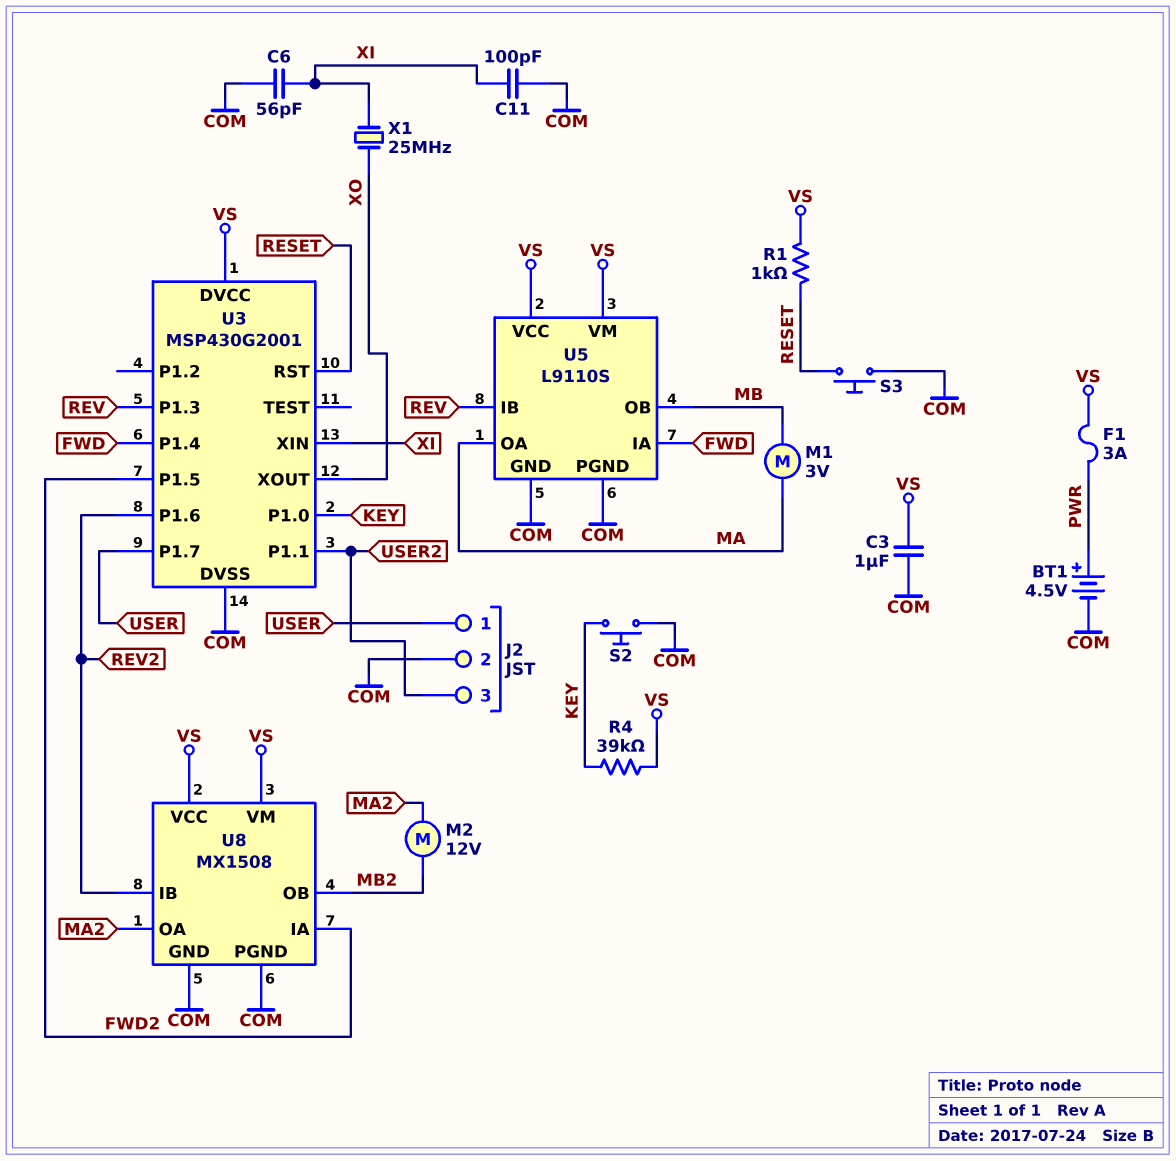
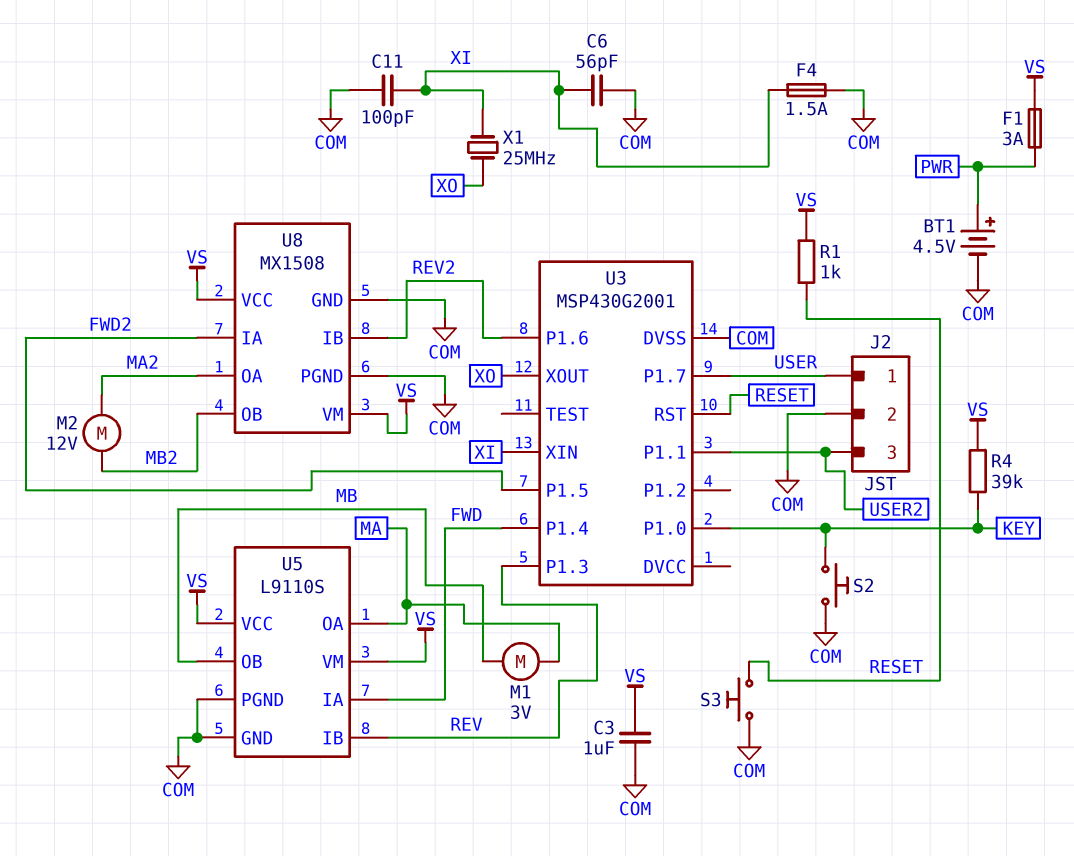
F4: none -> 1.5A (COM, XI)
U3 pin DVCC: VS -> none

